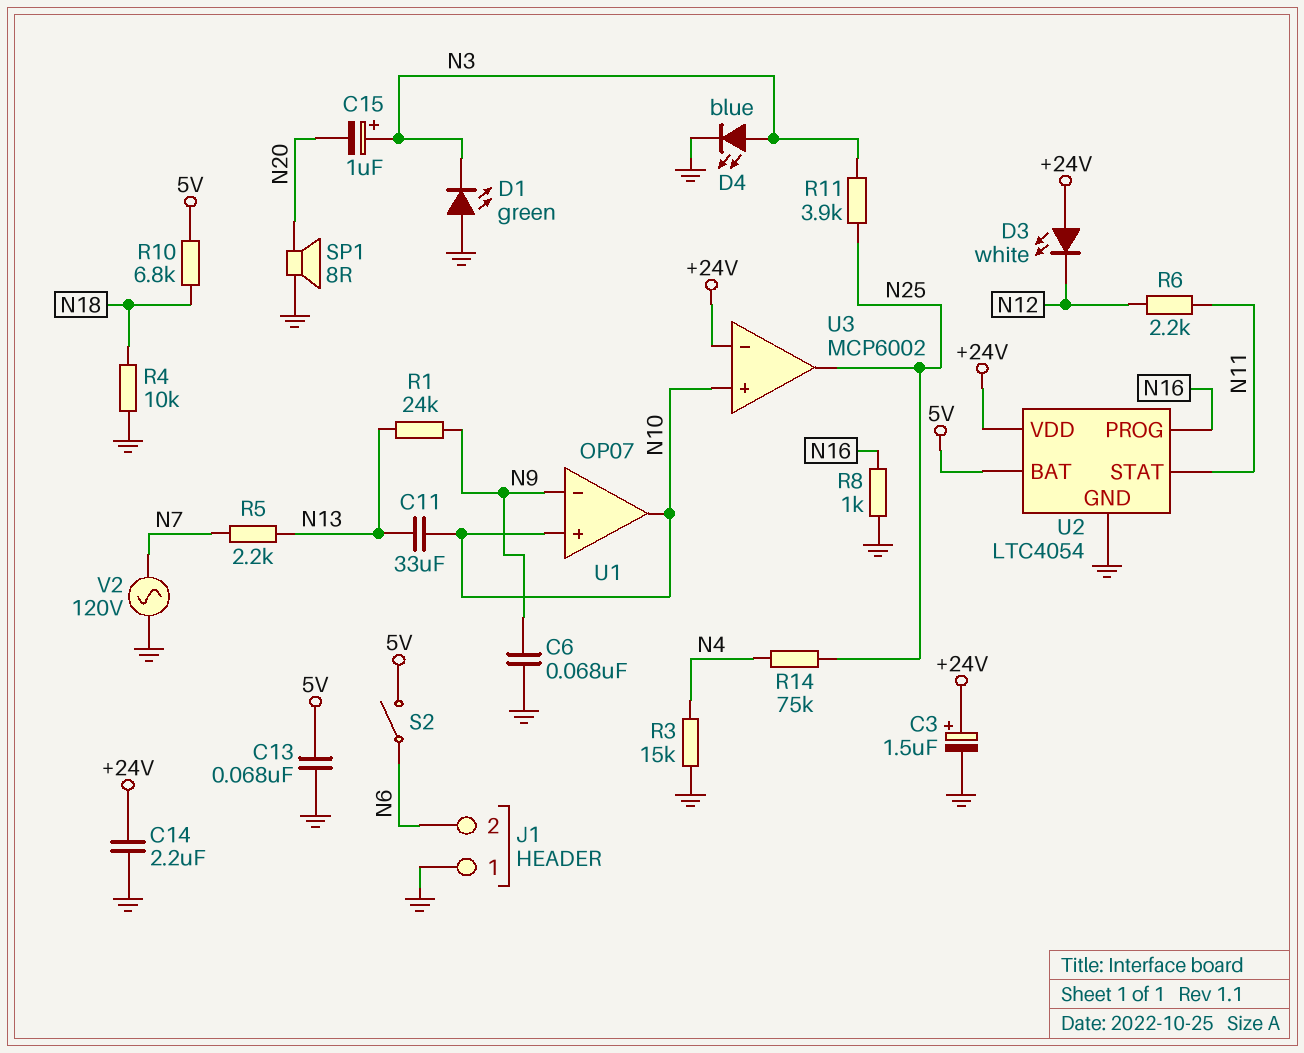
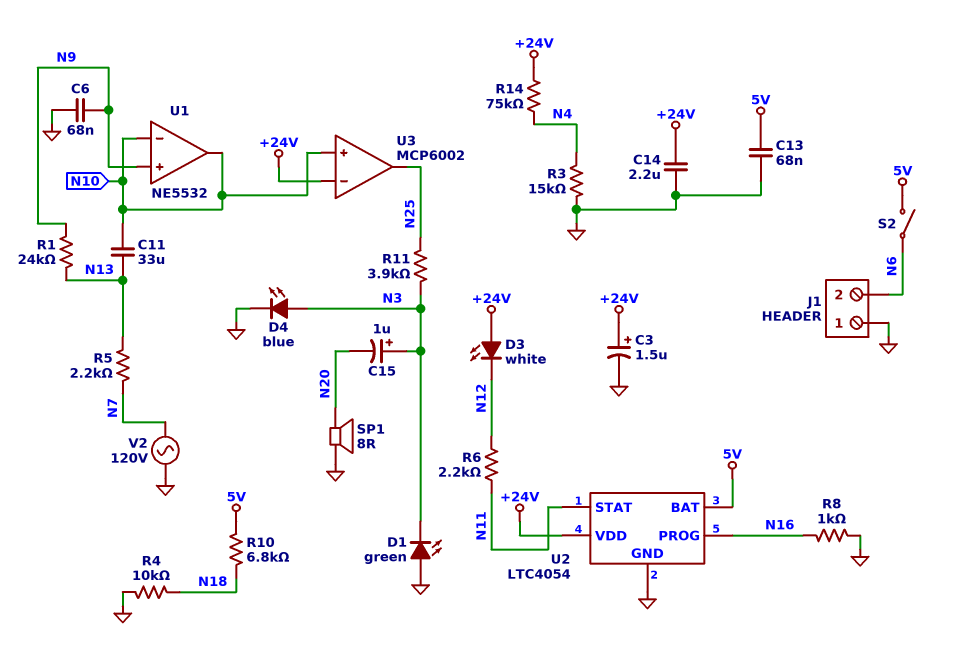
R14: 75k (N4, N25) -> 75k (+24V, N4)
U1: OP07 -> NE5532
U1 pin in+: N10 -> N9
U1 pin in-: N9 -> N10

